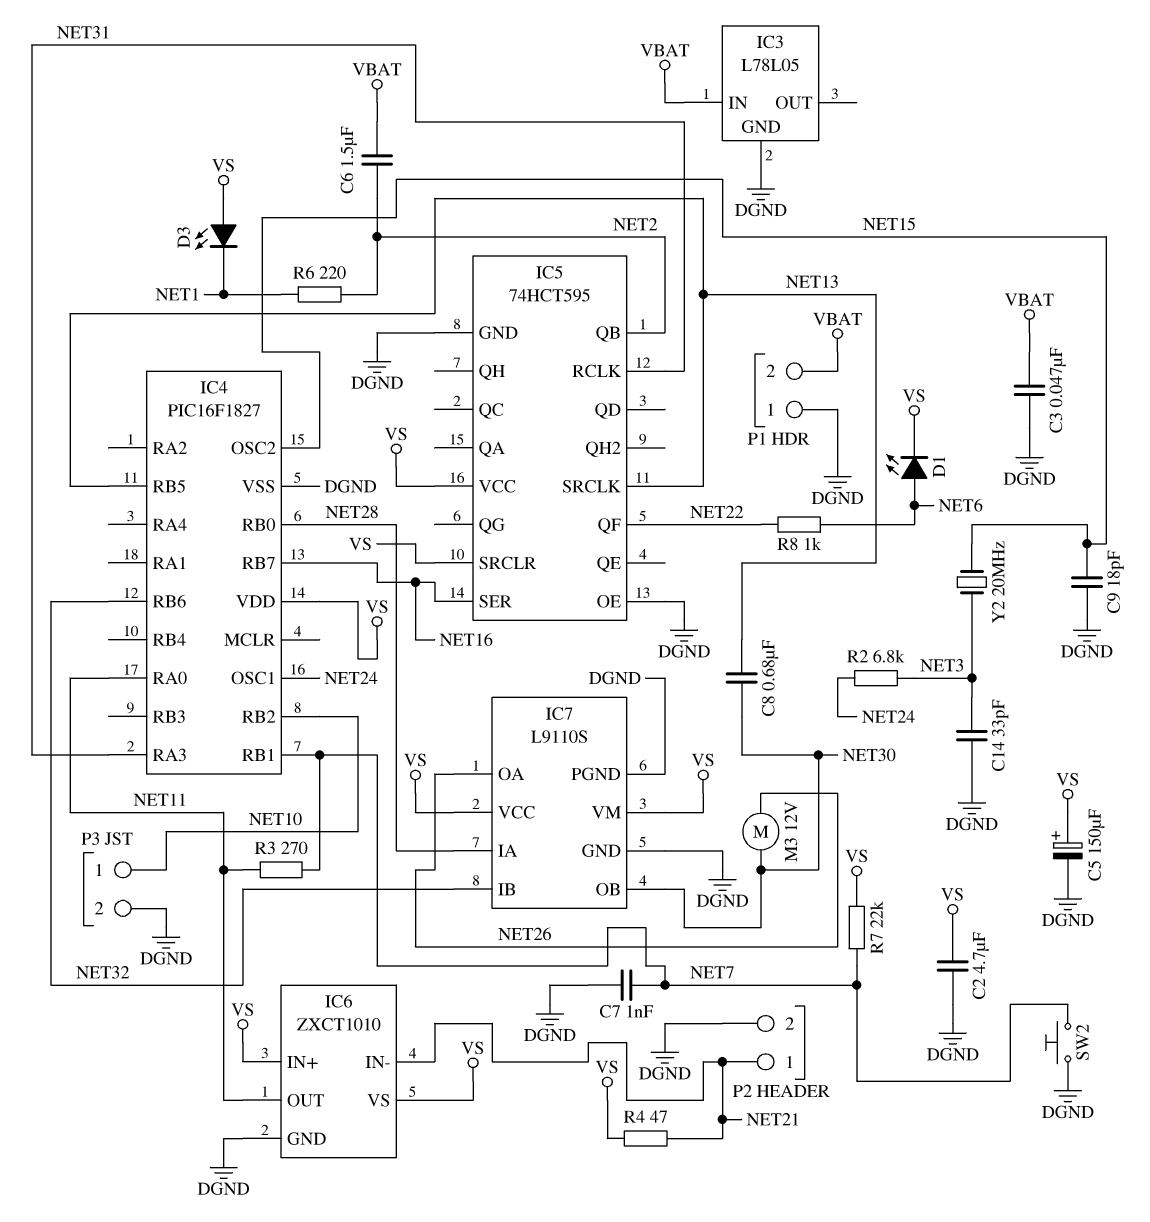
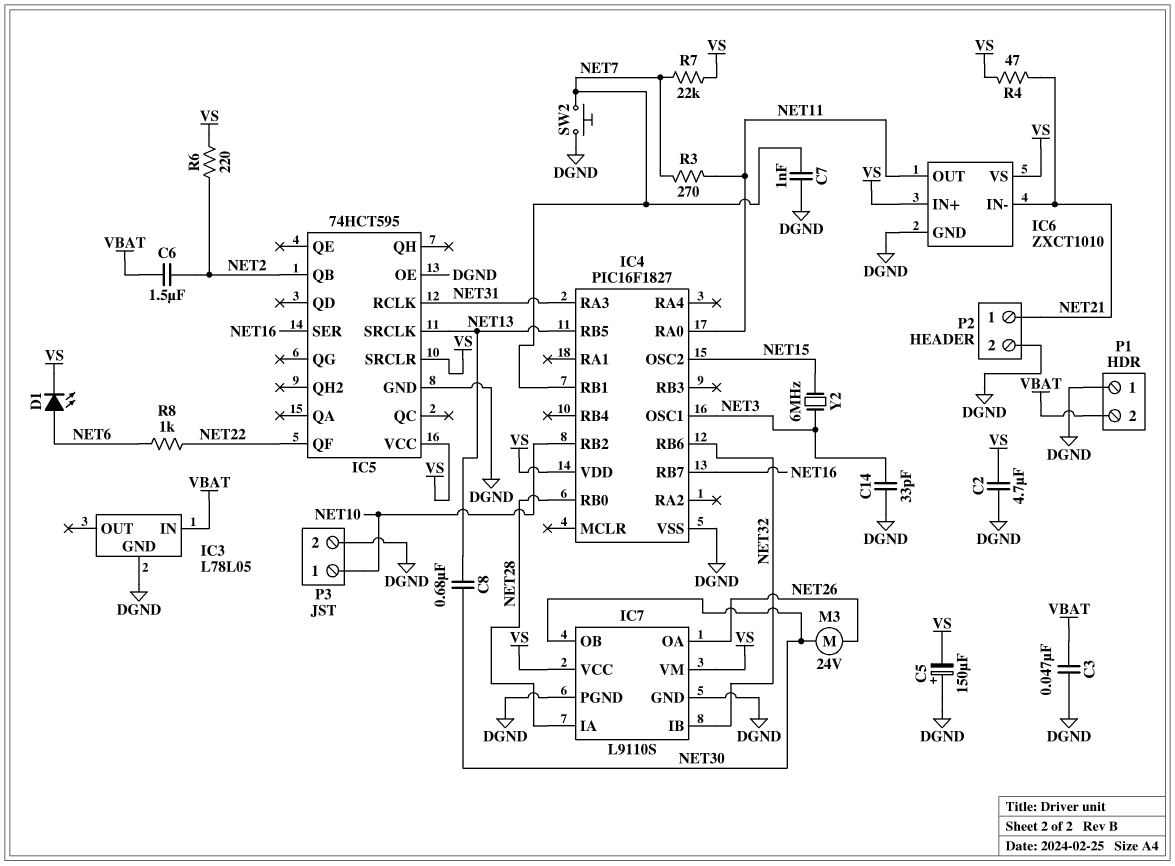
C5: 150uF (plus VS, minus DGND) -> 150uF (plus DGND, minus VS)
C9: 18pF (DGND, NET15) -> none
D3: LED (A VS, K NET1) -> none
IC4 pin OSC1: NET24 -> NET3
M3: motor 12V (NET26, NET30) -> motor 24V (NET26, NET30)
R2: 6.8k (NET3, NET24) -> none
R6: 220 (NET1, NET2) -> 220 (NET2, VS)
Y2: 20MHz (NET3, NET15) -> 6MHz (NET3, NET15)

